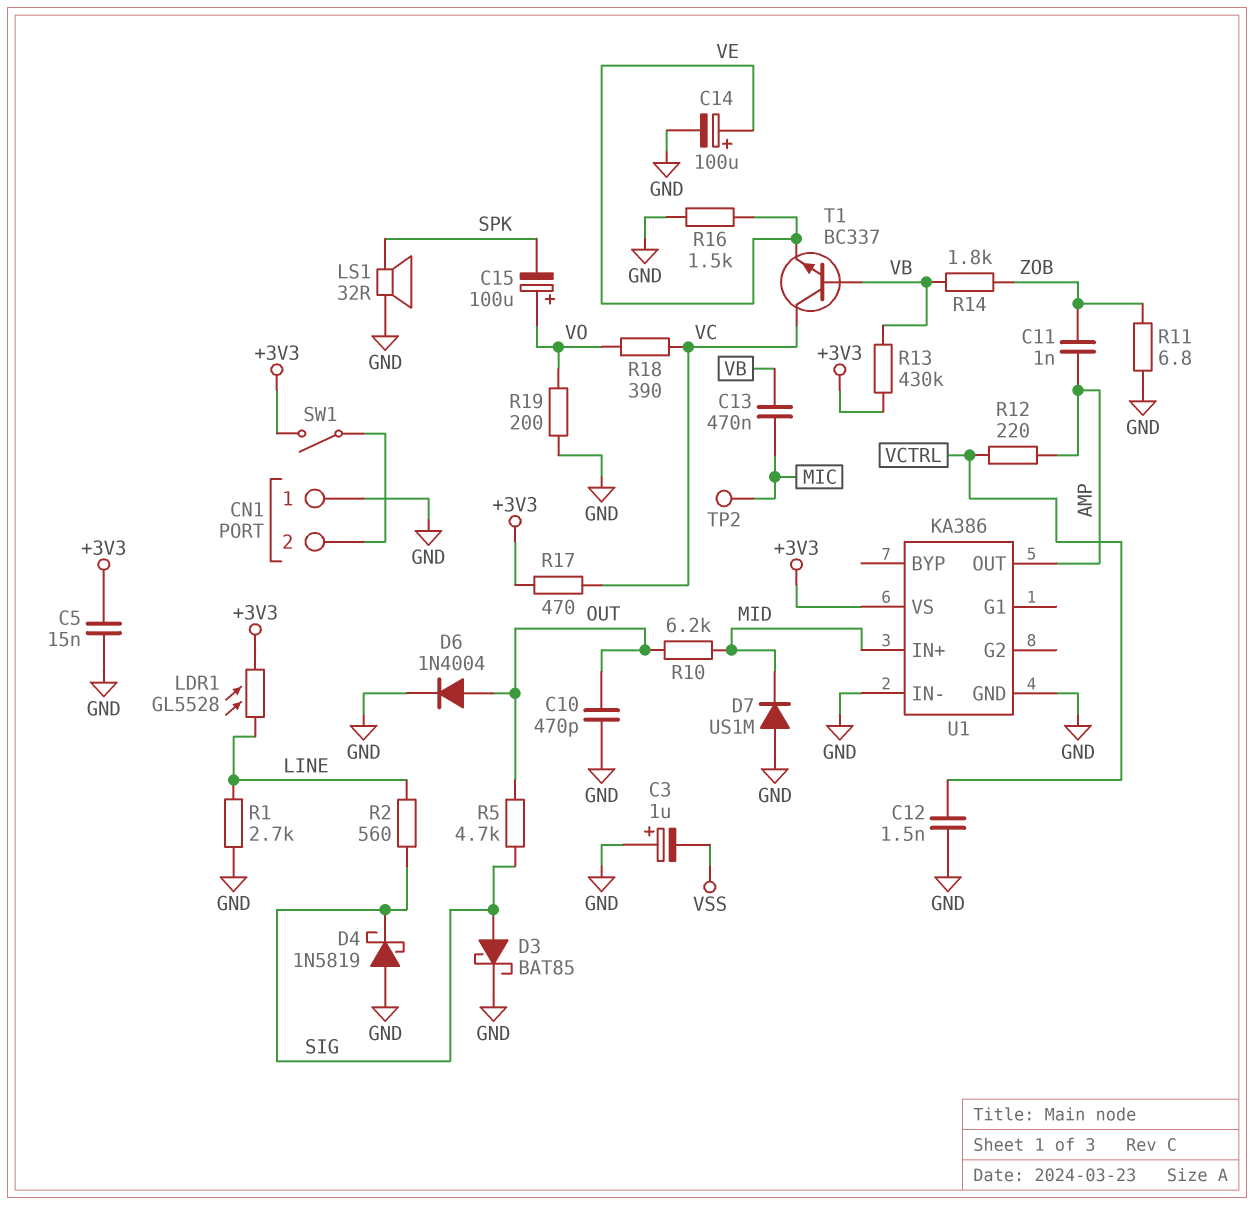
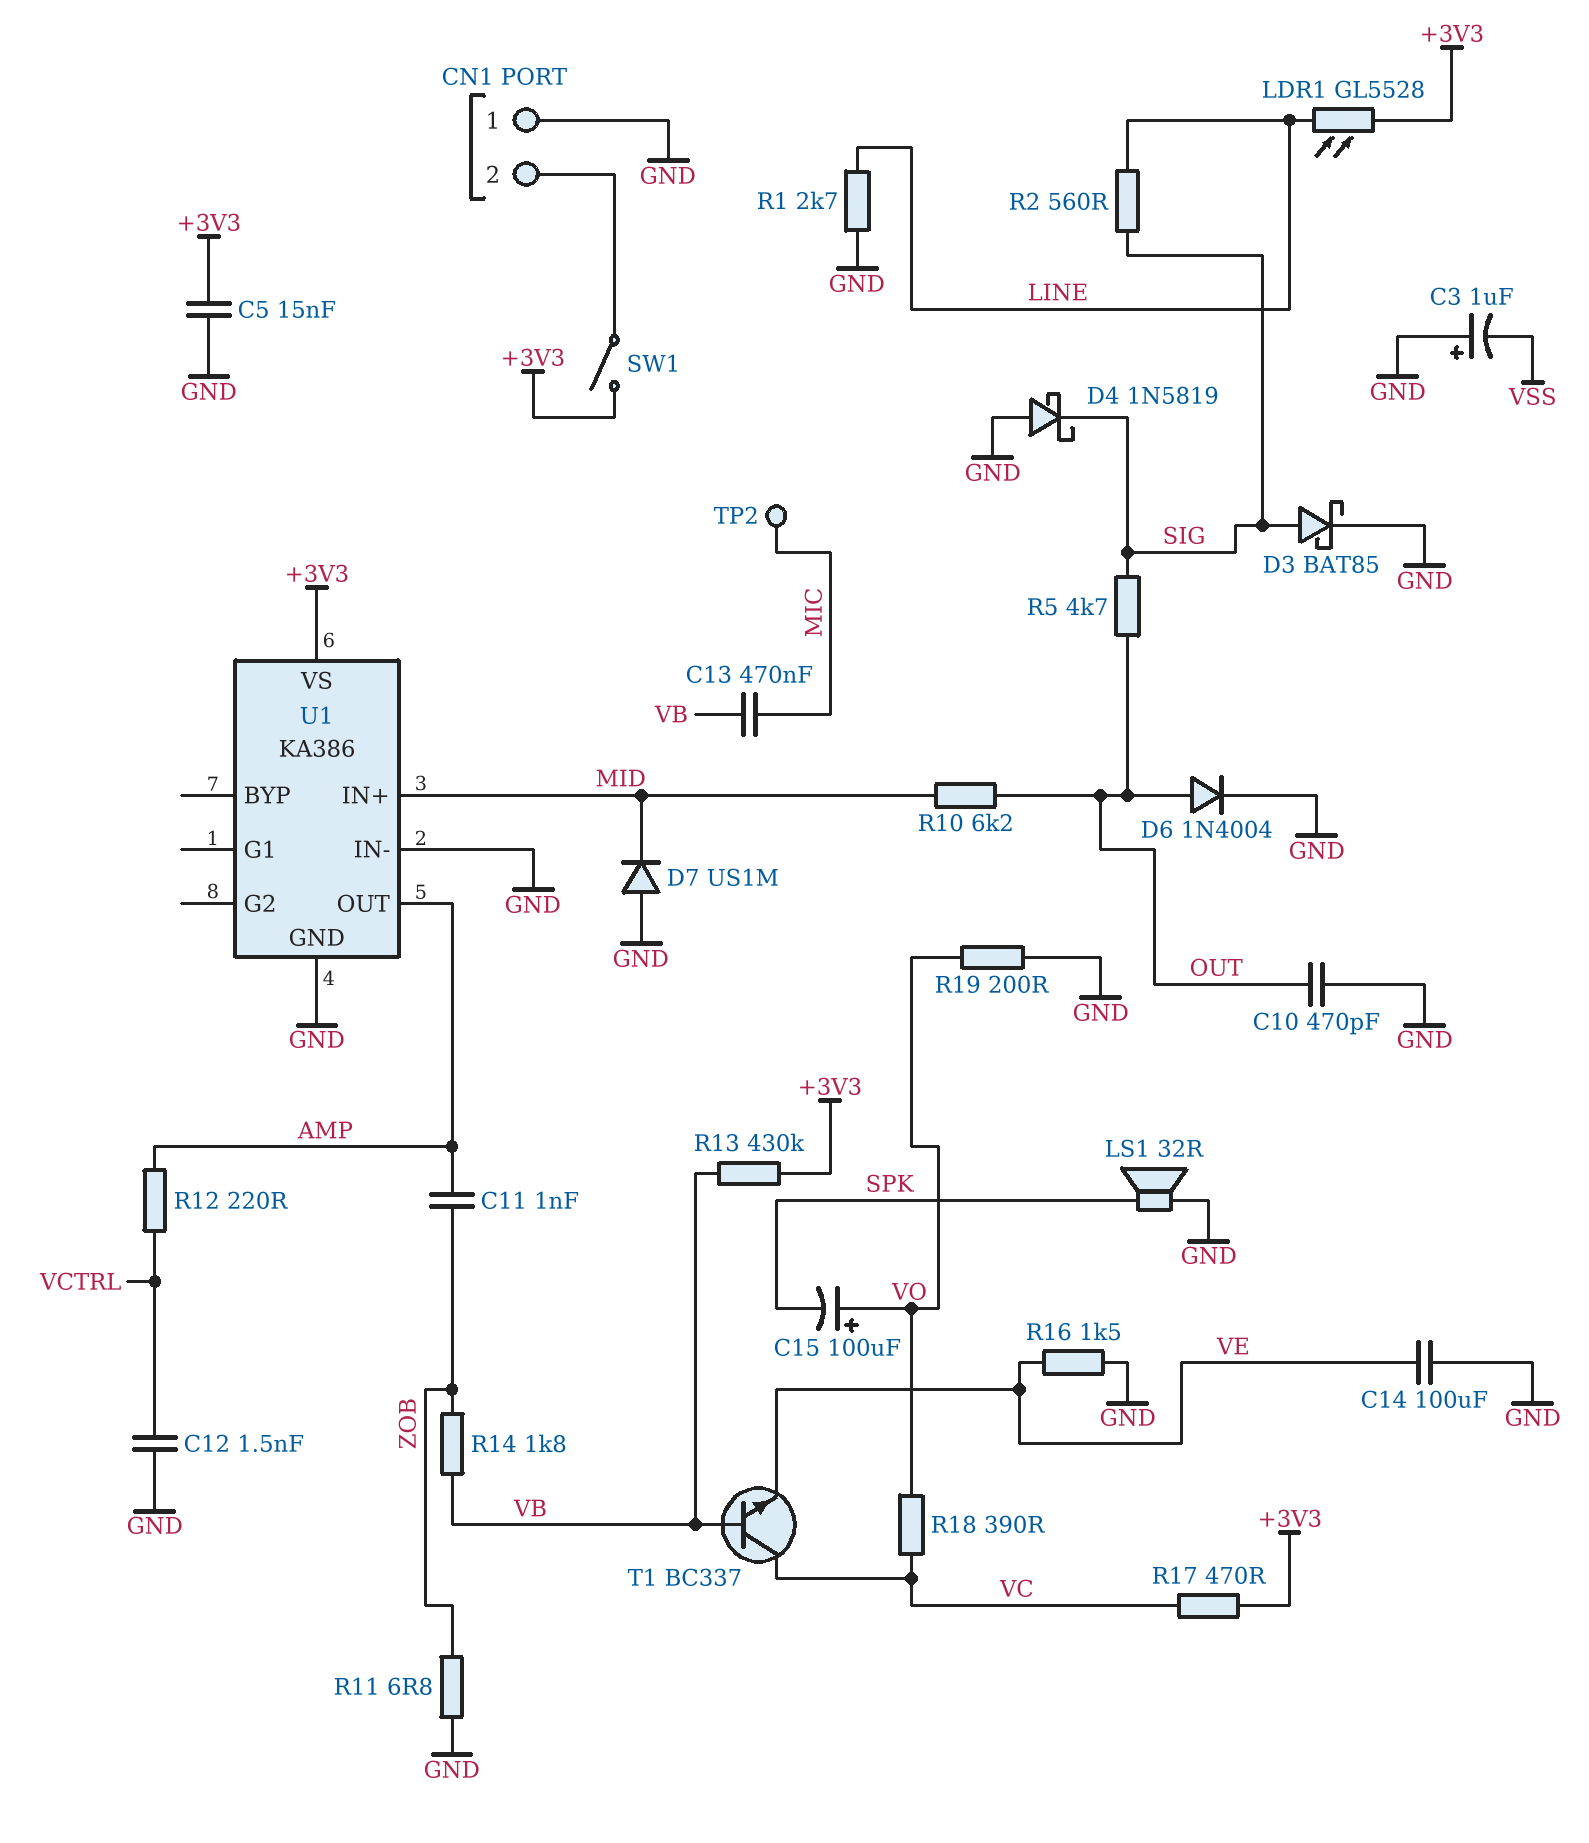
C14: 100uF (plus VE, minus GND) -> 100uF (GND, VE)

